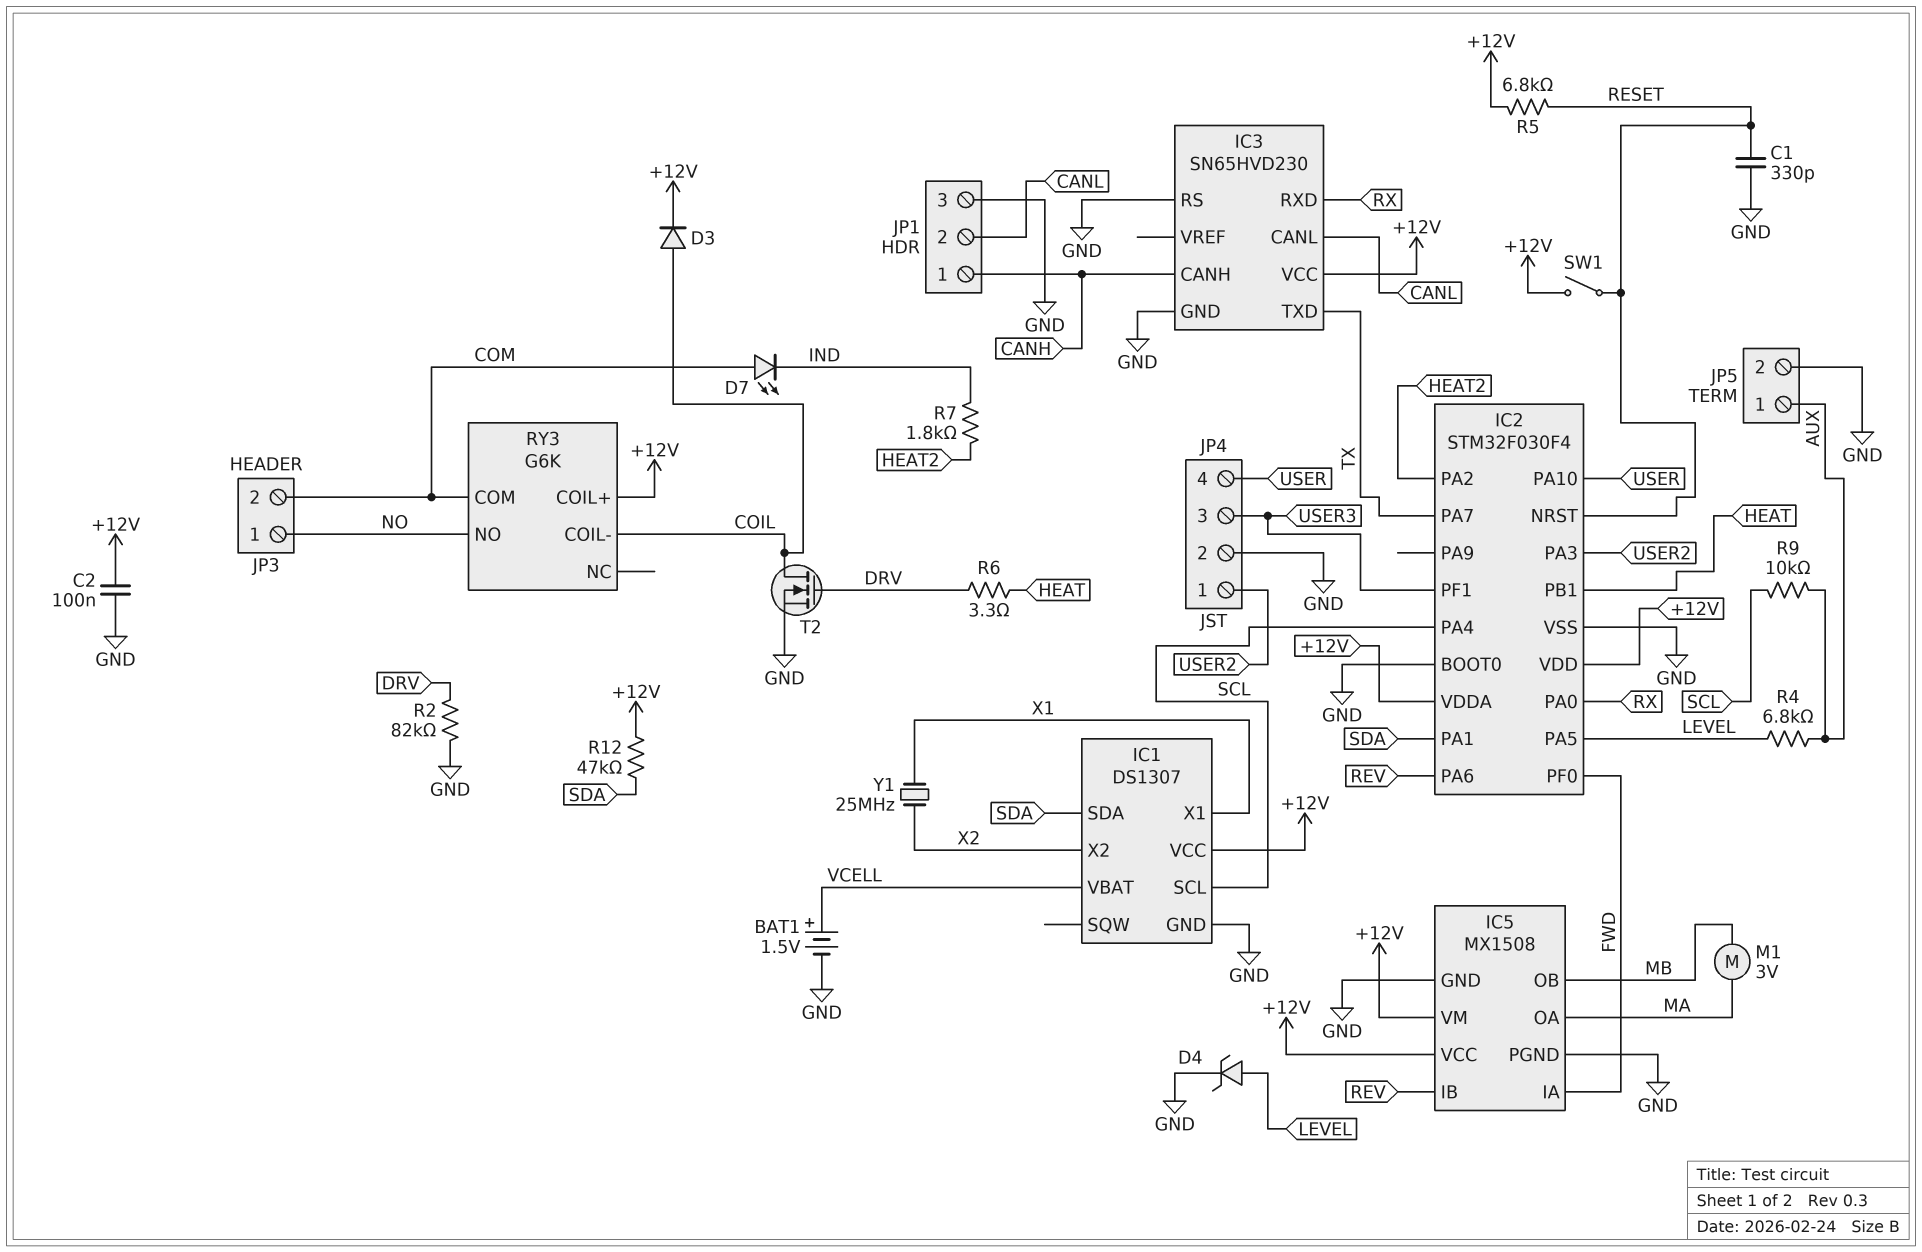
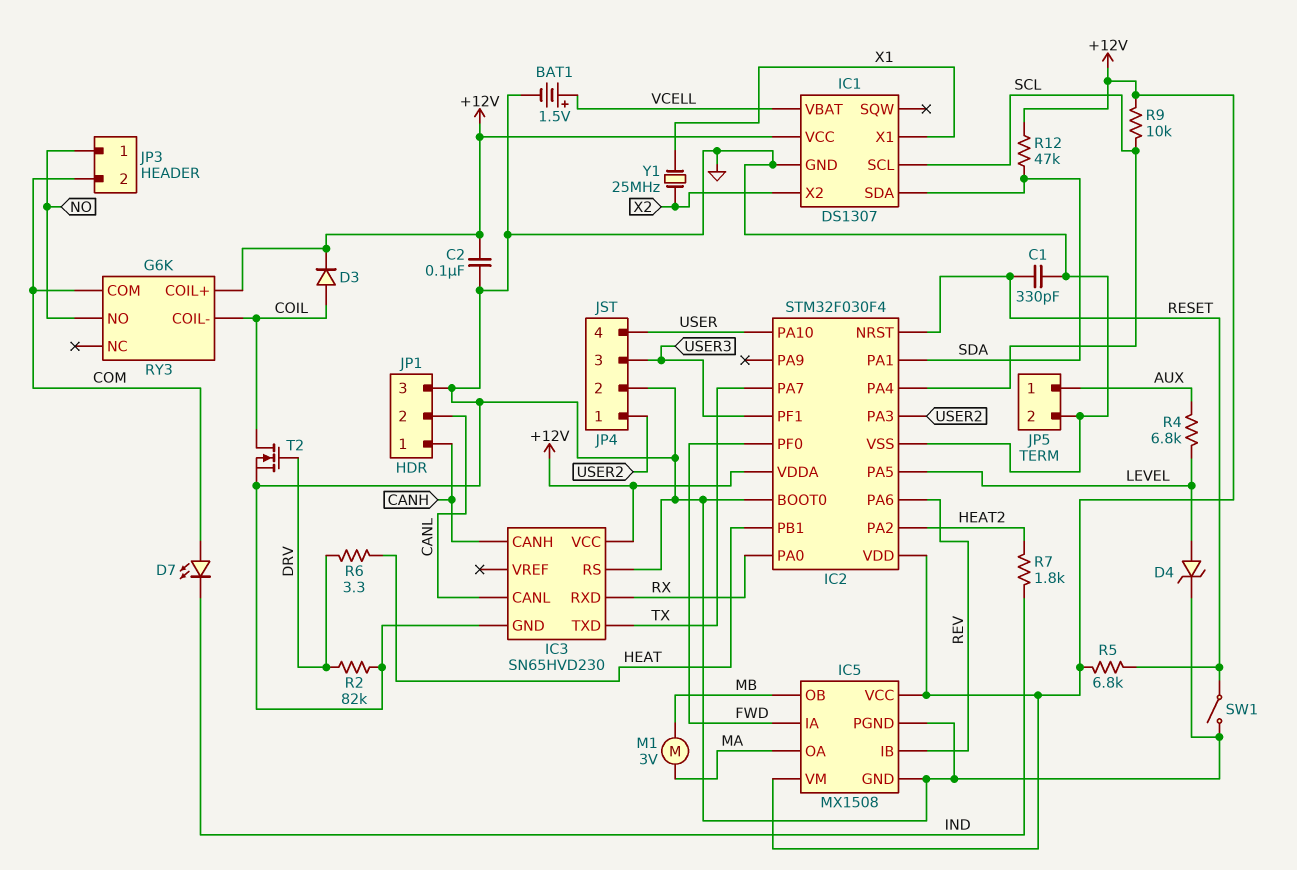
R9: 10k (AUX, SCL) -> 10k (+12V, SCL)
SW1: switch (+12V, RESET) -> switch (GND, RESET)

